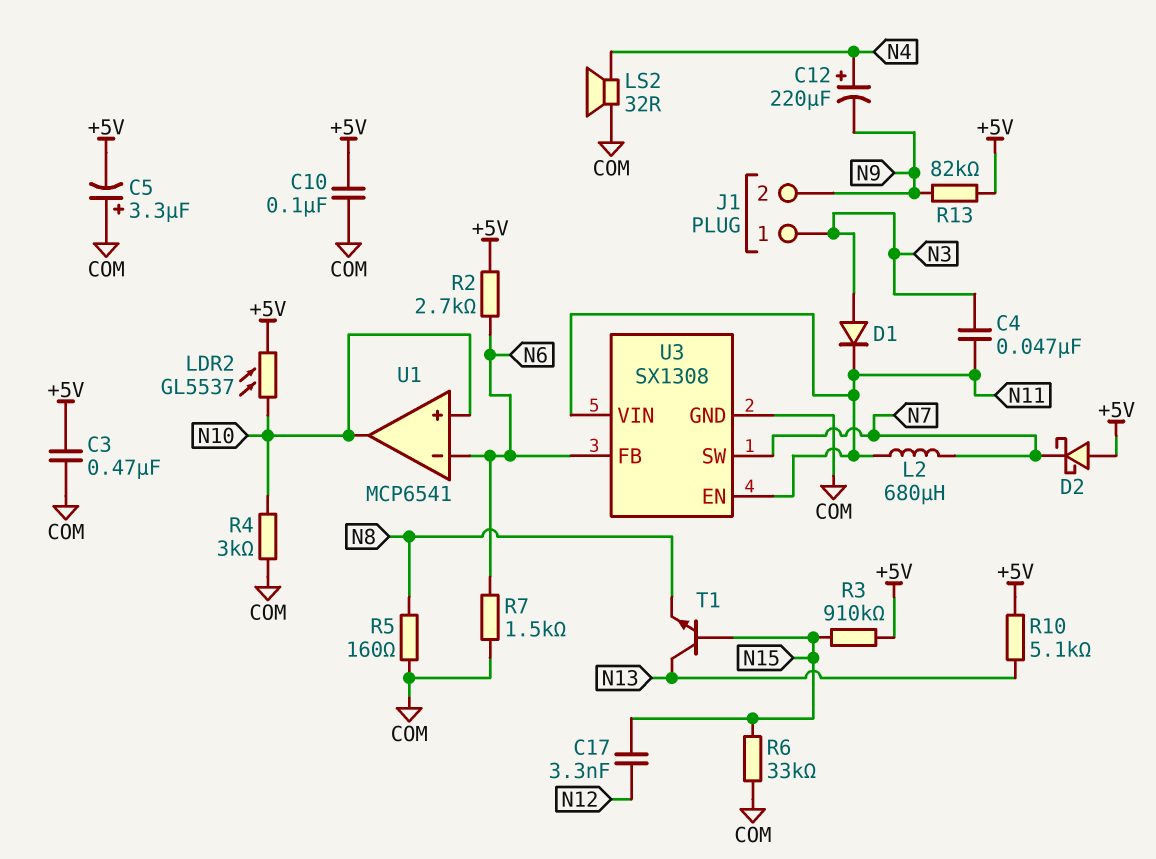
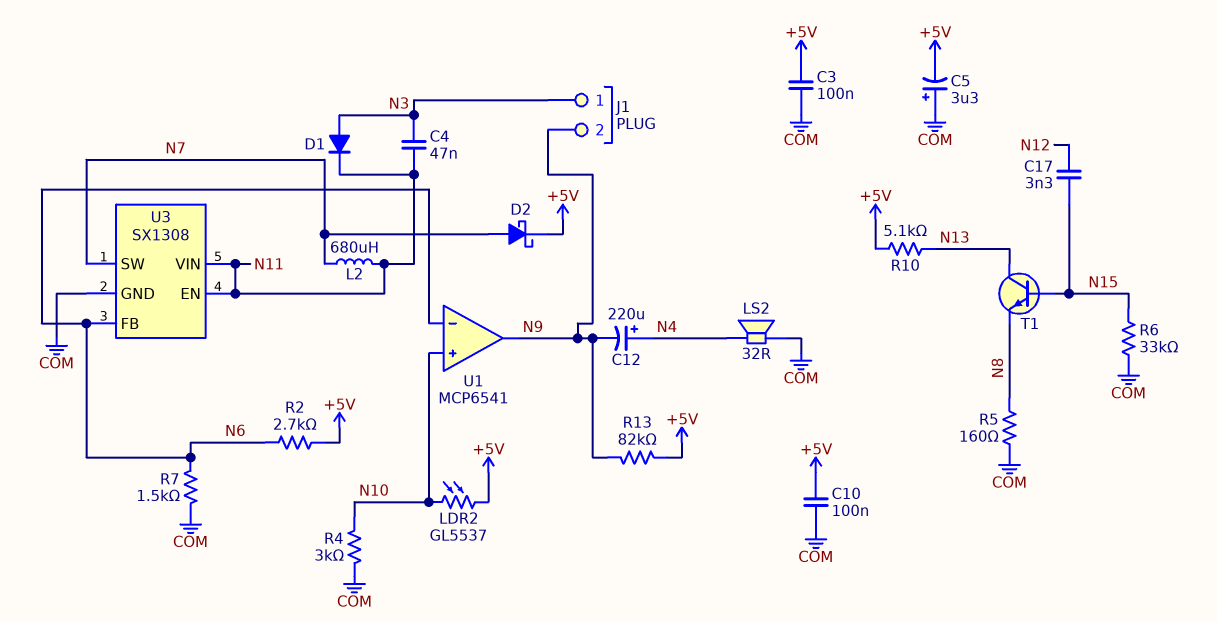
C3: 470nF (+5V, COM) -> 100nF (+5V, COM)
D2: schottky (A +5V, K N7) -> schottky (A N7, K +5V)
R3: 910k (+5V, N15) -> none
U1 pin out: N10 -> N9

